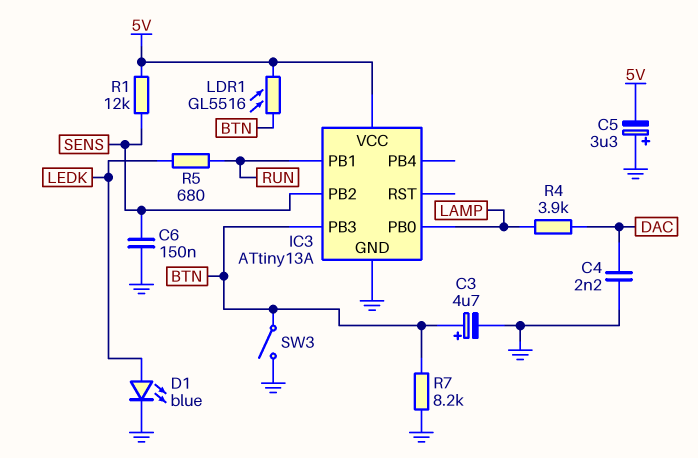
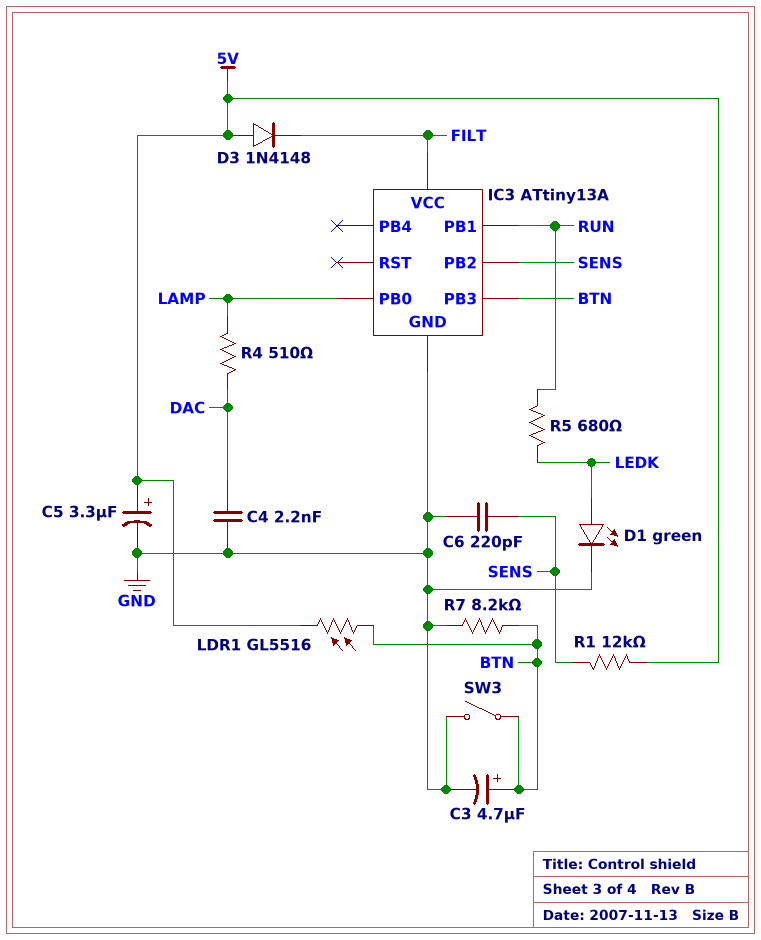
C5: 3.3uF (plus GND, minus 5V) -> 3.3uF (plus 5V, minus GND)
C6: 150nF (GND, SENS) -> 220pF (GND, SENS)
D1: LED blue (A LEDK, K GND) -> LED green (A LEDK, K GND)
D3: none -> diode 1N4148 (A 5V, K FILT)
IC3 pin VCC: 5V -> FILT
R4: 3.9k (DAC, LAMP) -> 510 (DAC, LAMP)

